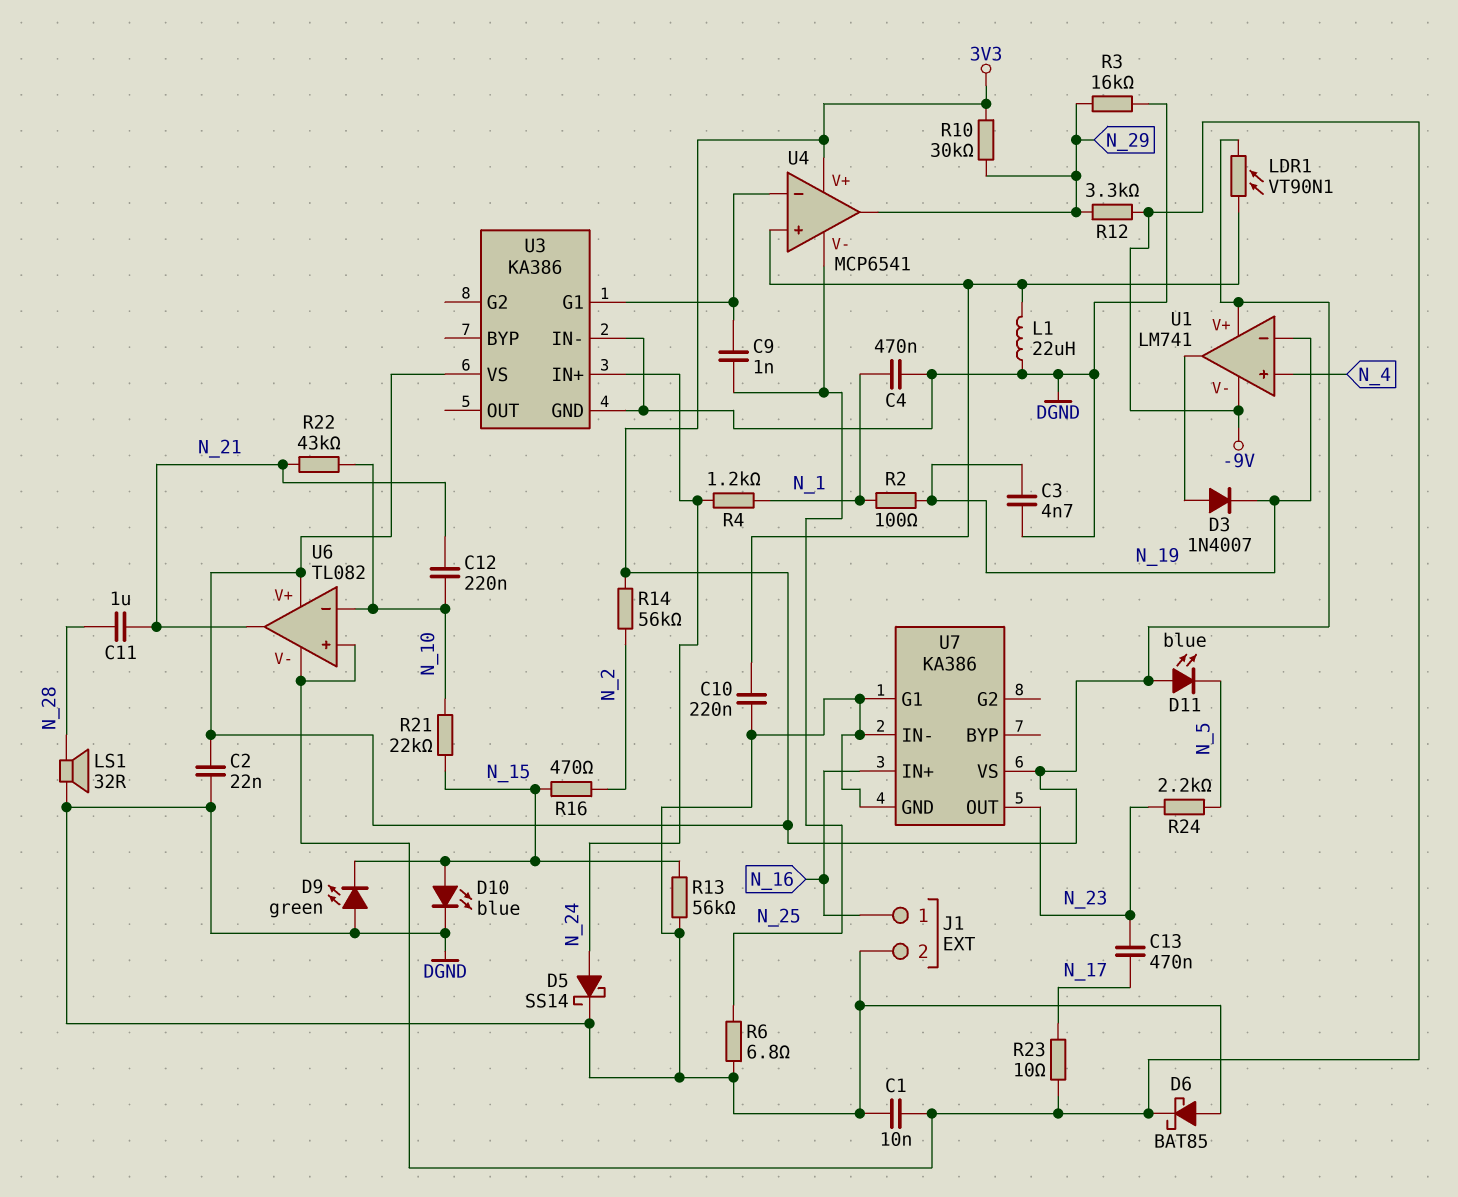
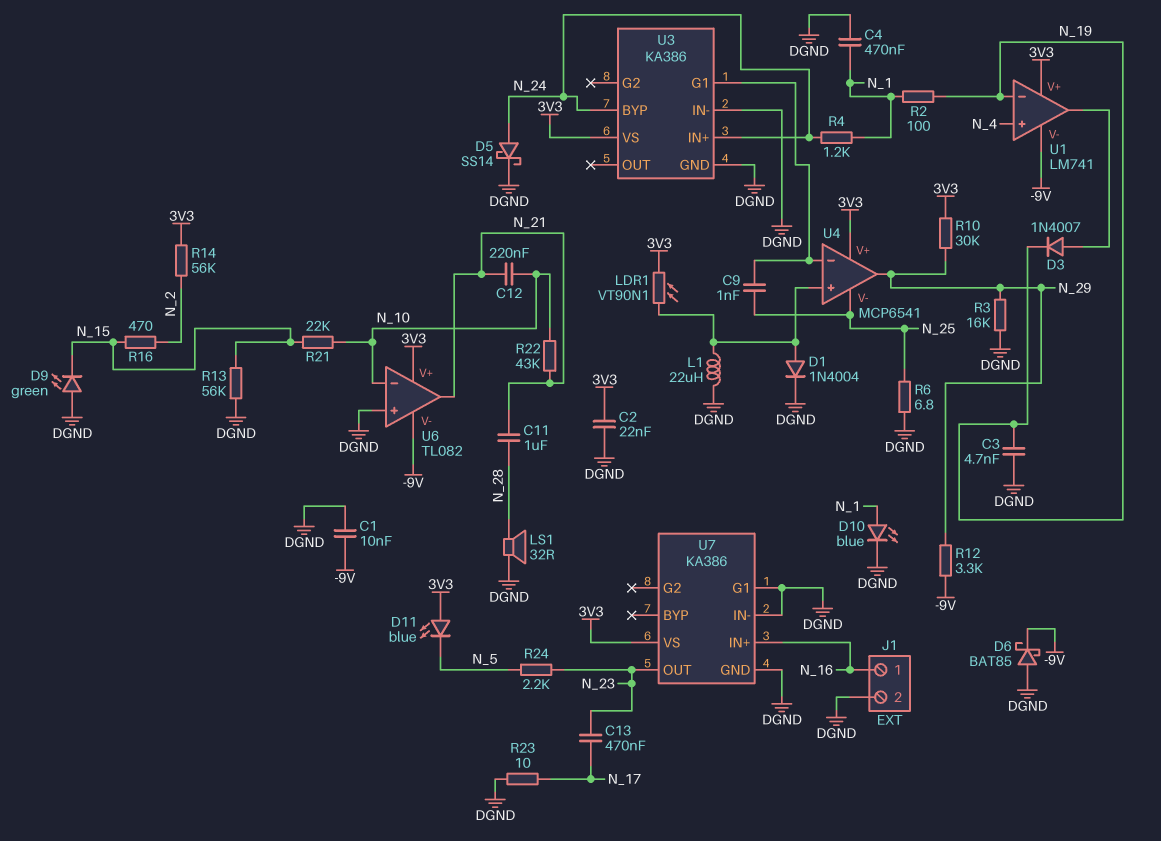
C10: 220nF (DGND, U4/in+) -> none
D1: none -> diode 1N4004 (A U4/in+, K DGND)
D10: LED blue (A N_15, K DGND) -> LED blue (A N_1, K DGND)
R23: 10 (-9V, N_17) -> 10 (DGND, N_17)
U3 pin BYP: none -> N_24
U6 pin in+: -9V -> DGND

